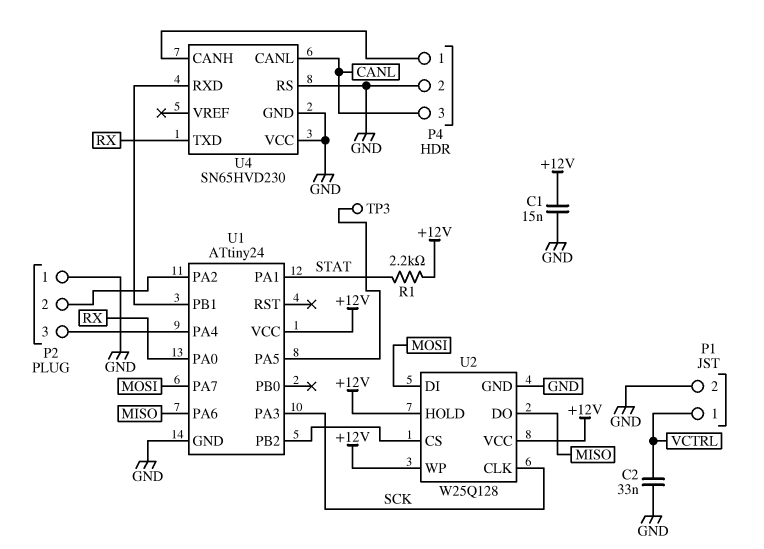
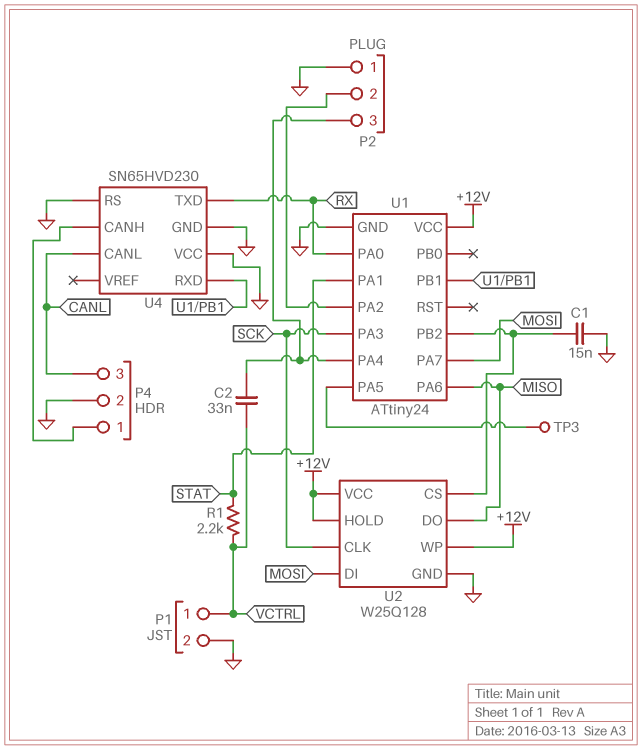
C1: 15nF (+12V, GND) -> 15nF (GND, U1/PB2)
C2: 33nF (GND, VCTRL) -> 33nF (P2/3, VCTRL)
R1: 2.2k (+12V, STAT) -> 2.2k (STAT, VCTRL)

